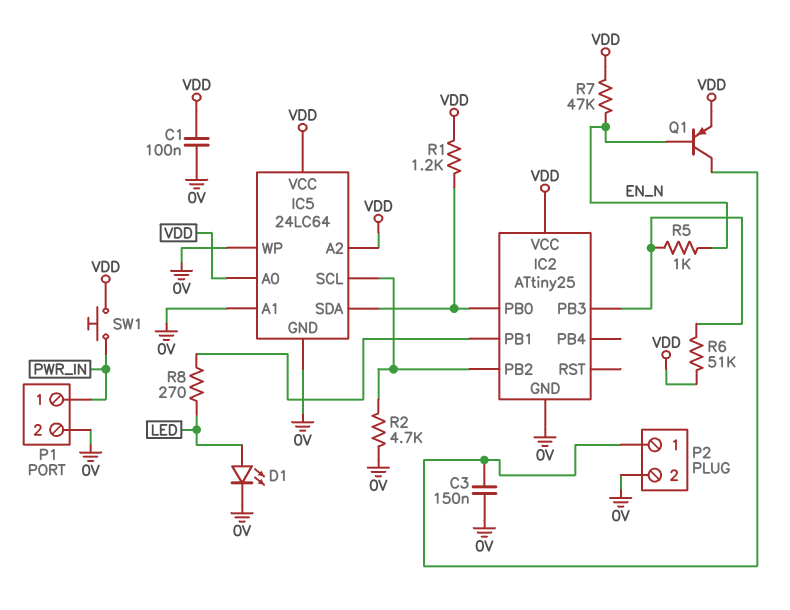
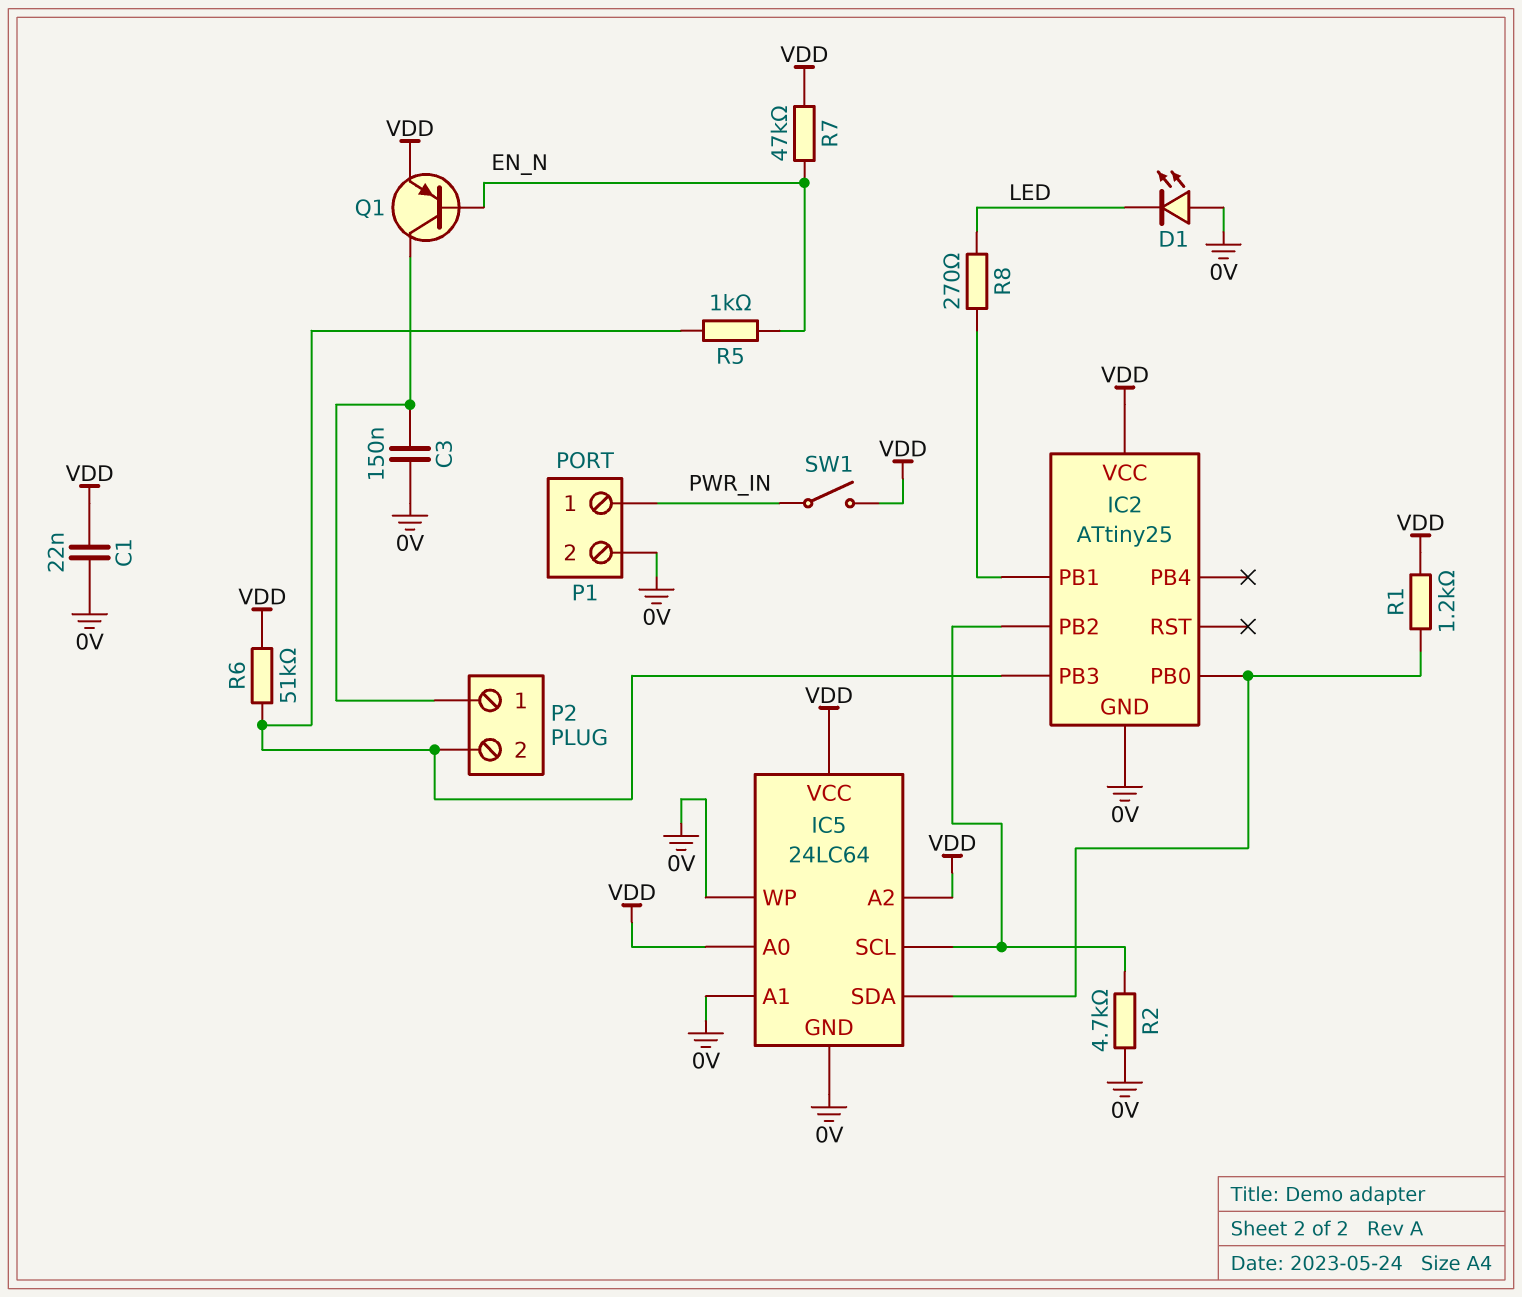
C1: 100nF (0V, VDD) -> 22nF (0V, VDD)
D1: LED (A LED, K 0V) -> LED (A 0V, K LED)
P2 pin 2: 0V -> IC2/PB3
SW1: button (PWR_IN, VDD) -> switch (PWR_IN, VDD)

